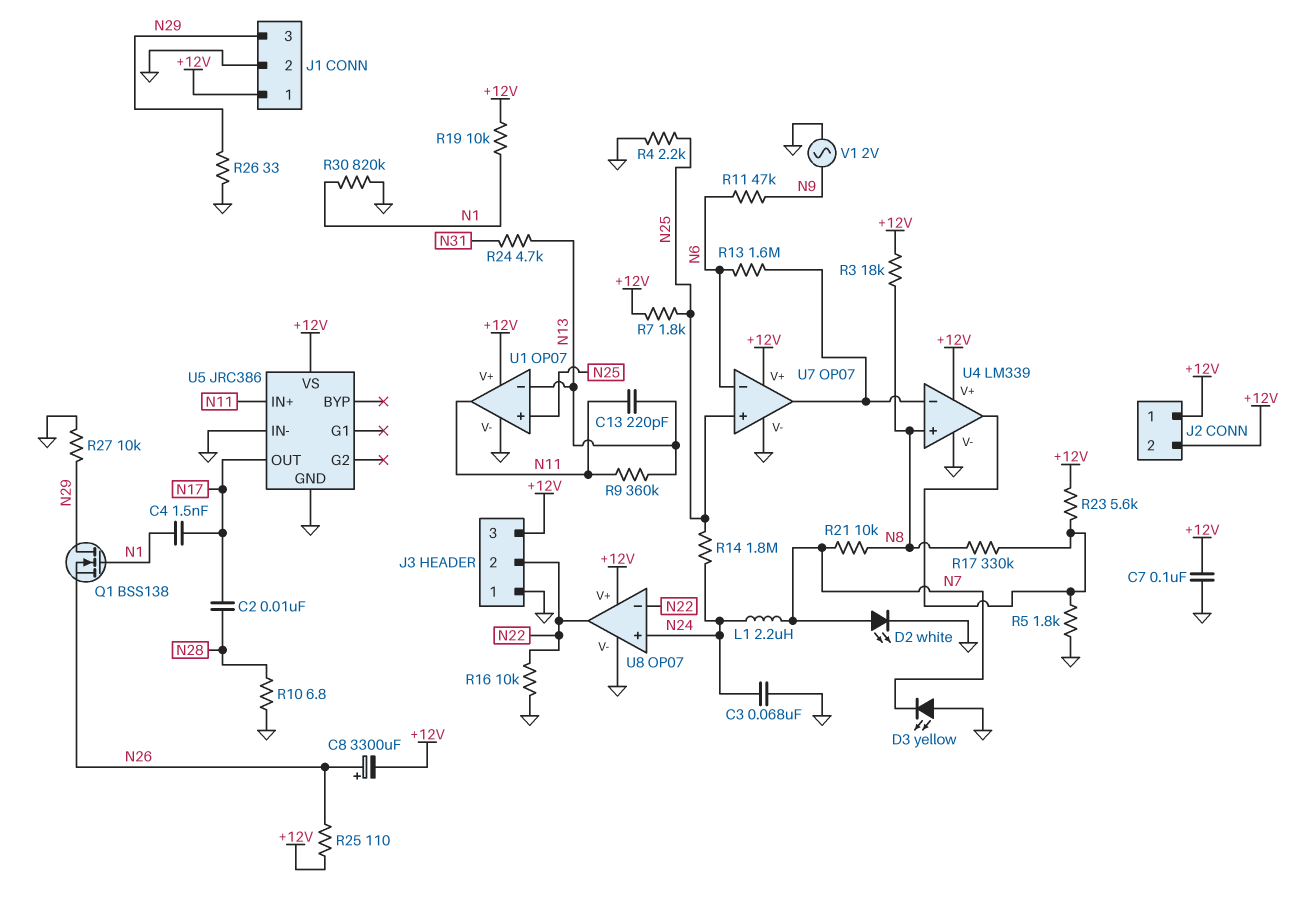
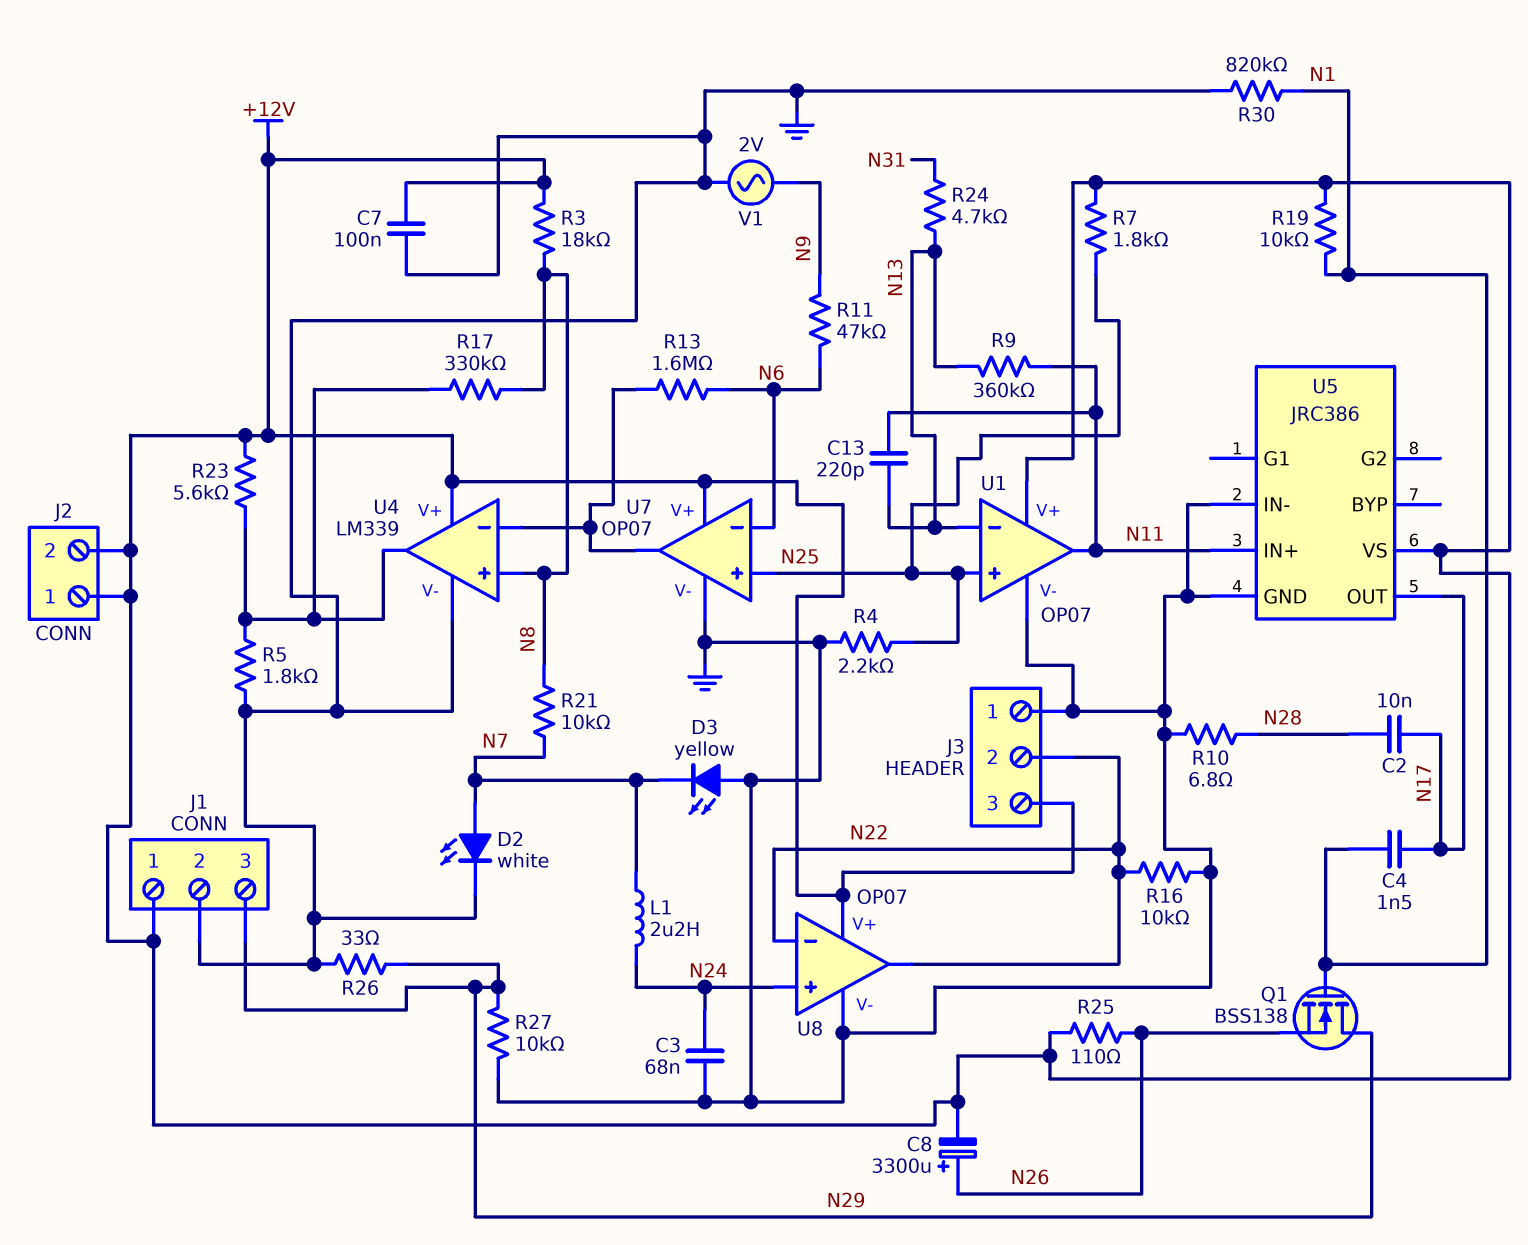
R14: 1.8M (N24, N25) -> none

